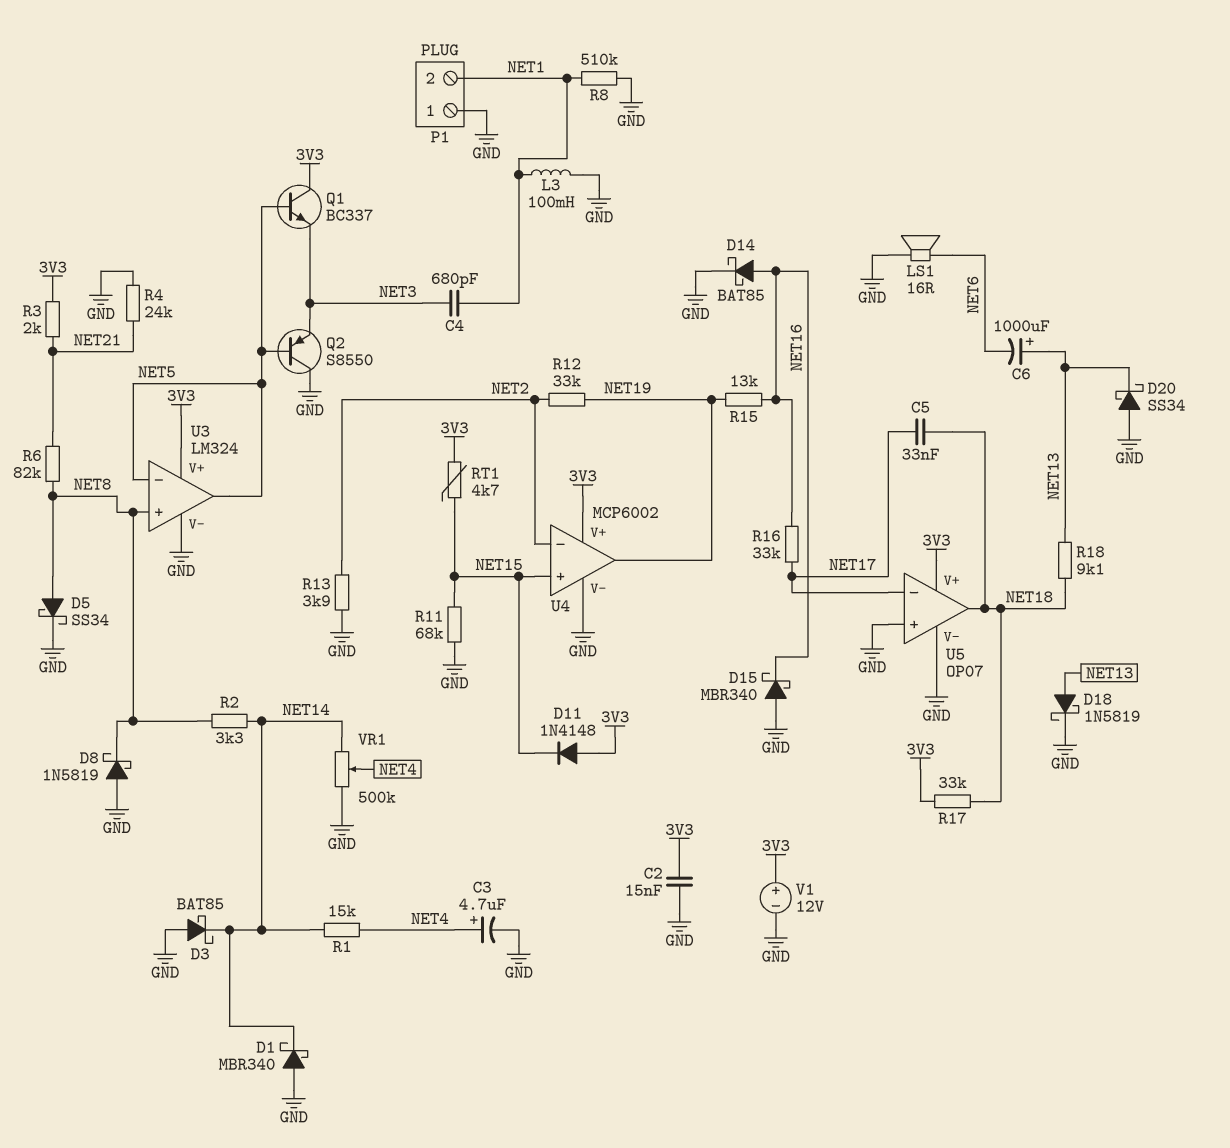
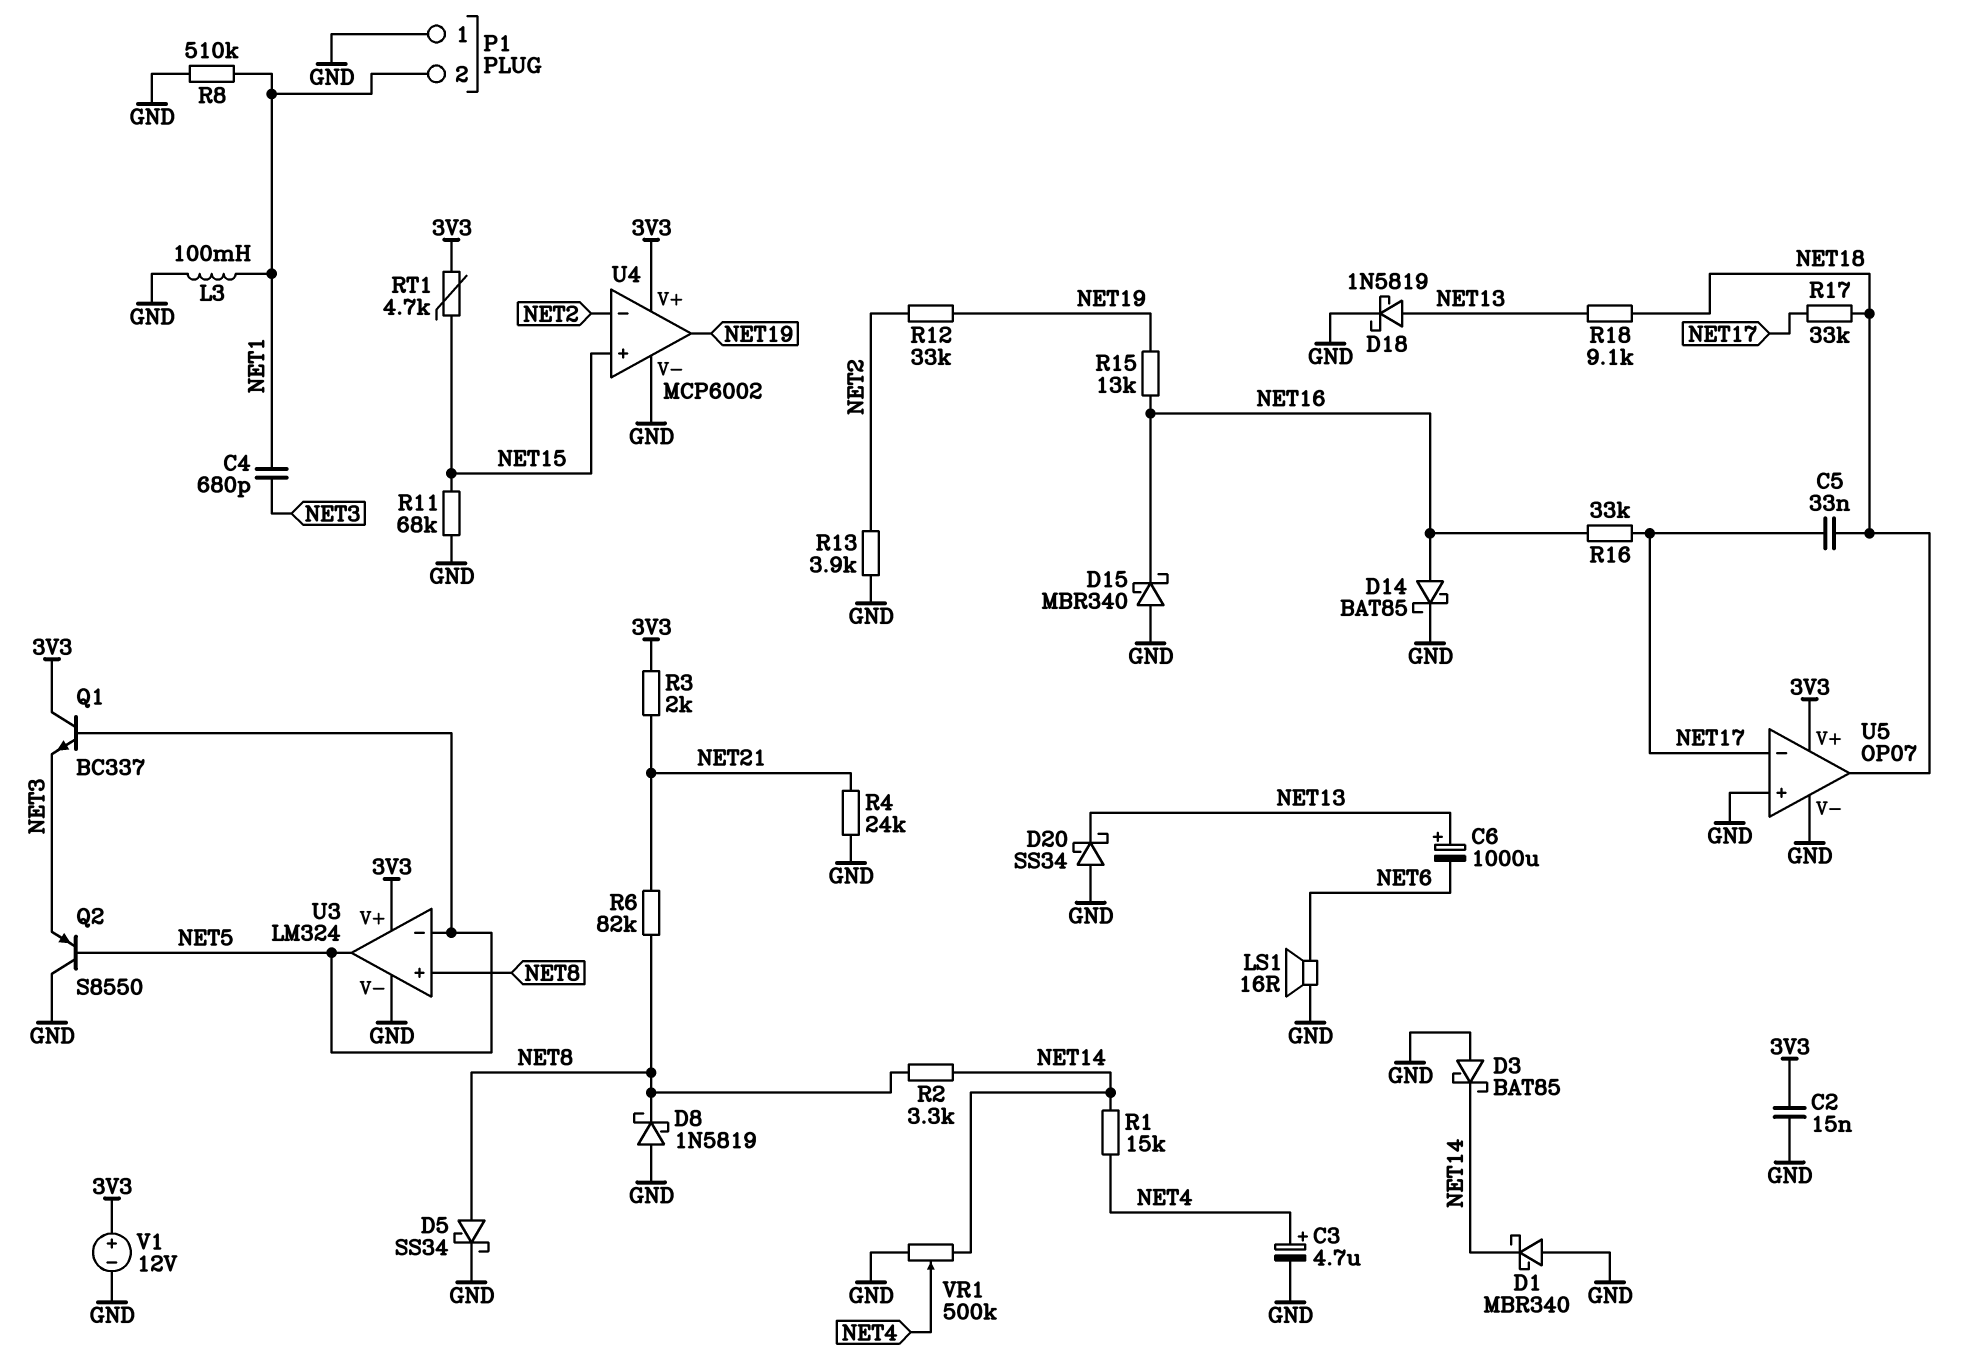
D11: diode 1N4148 (A 3V3, K NET15) -> none
R17: 33k (3V3, NET18) -> 33k (NET17, NET18)

